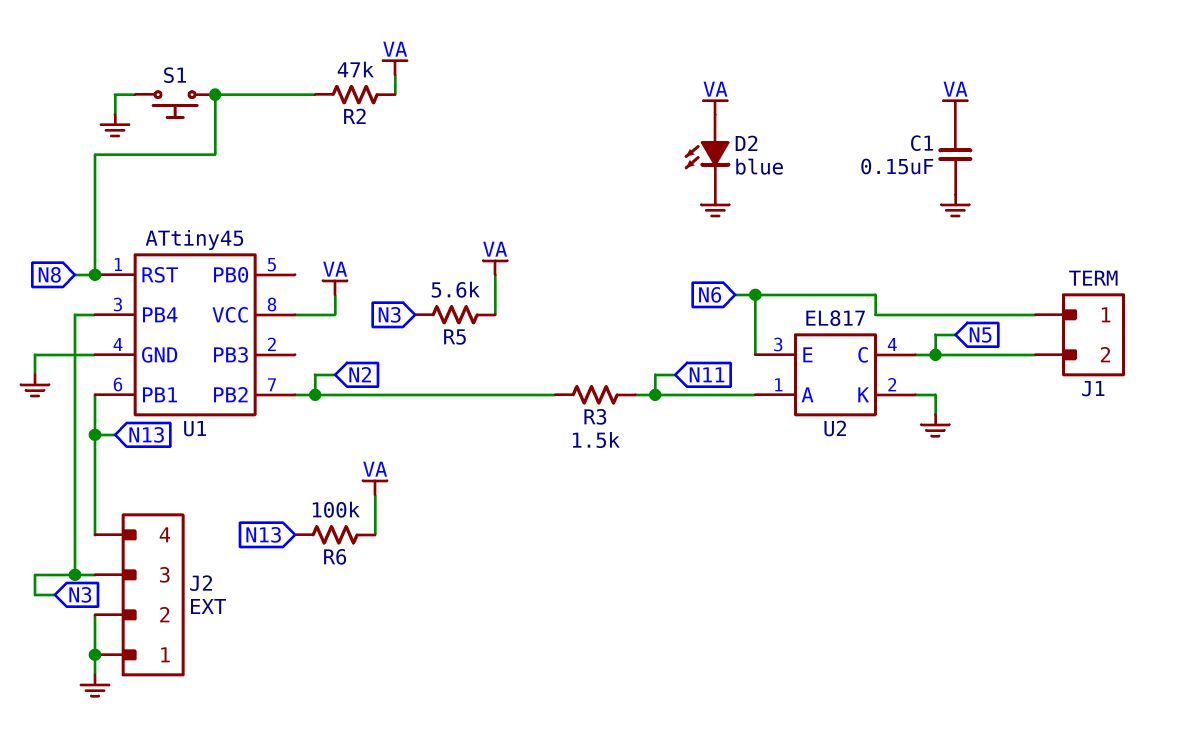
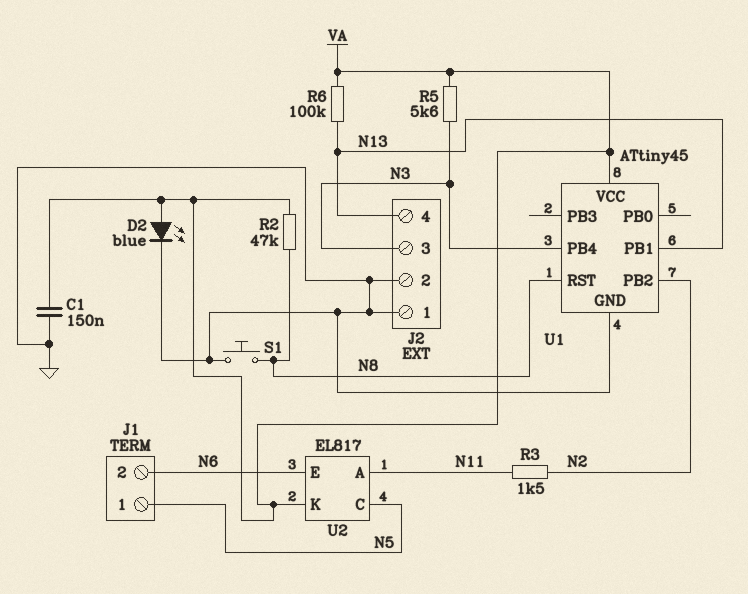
J1 pin 1: N6 -> N5
J1 pin 2: N5 -> N6
U2 pin K: GND -> VA

